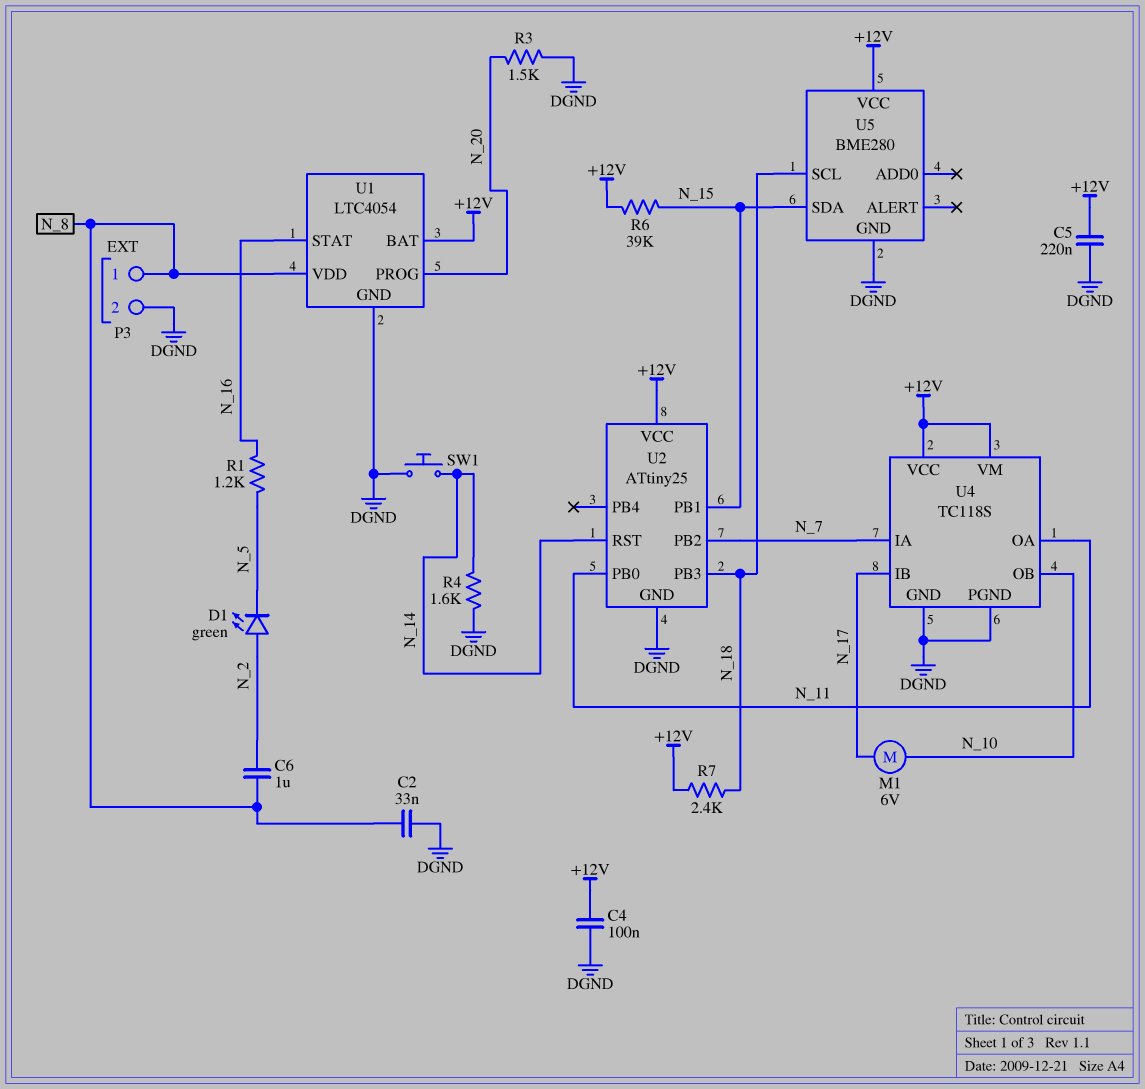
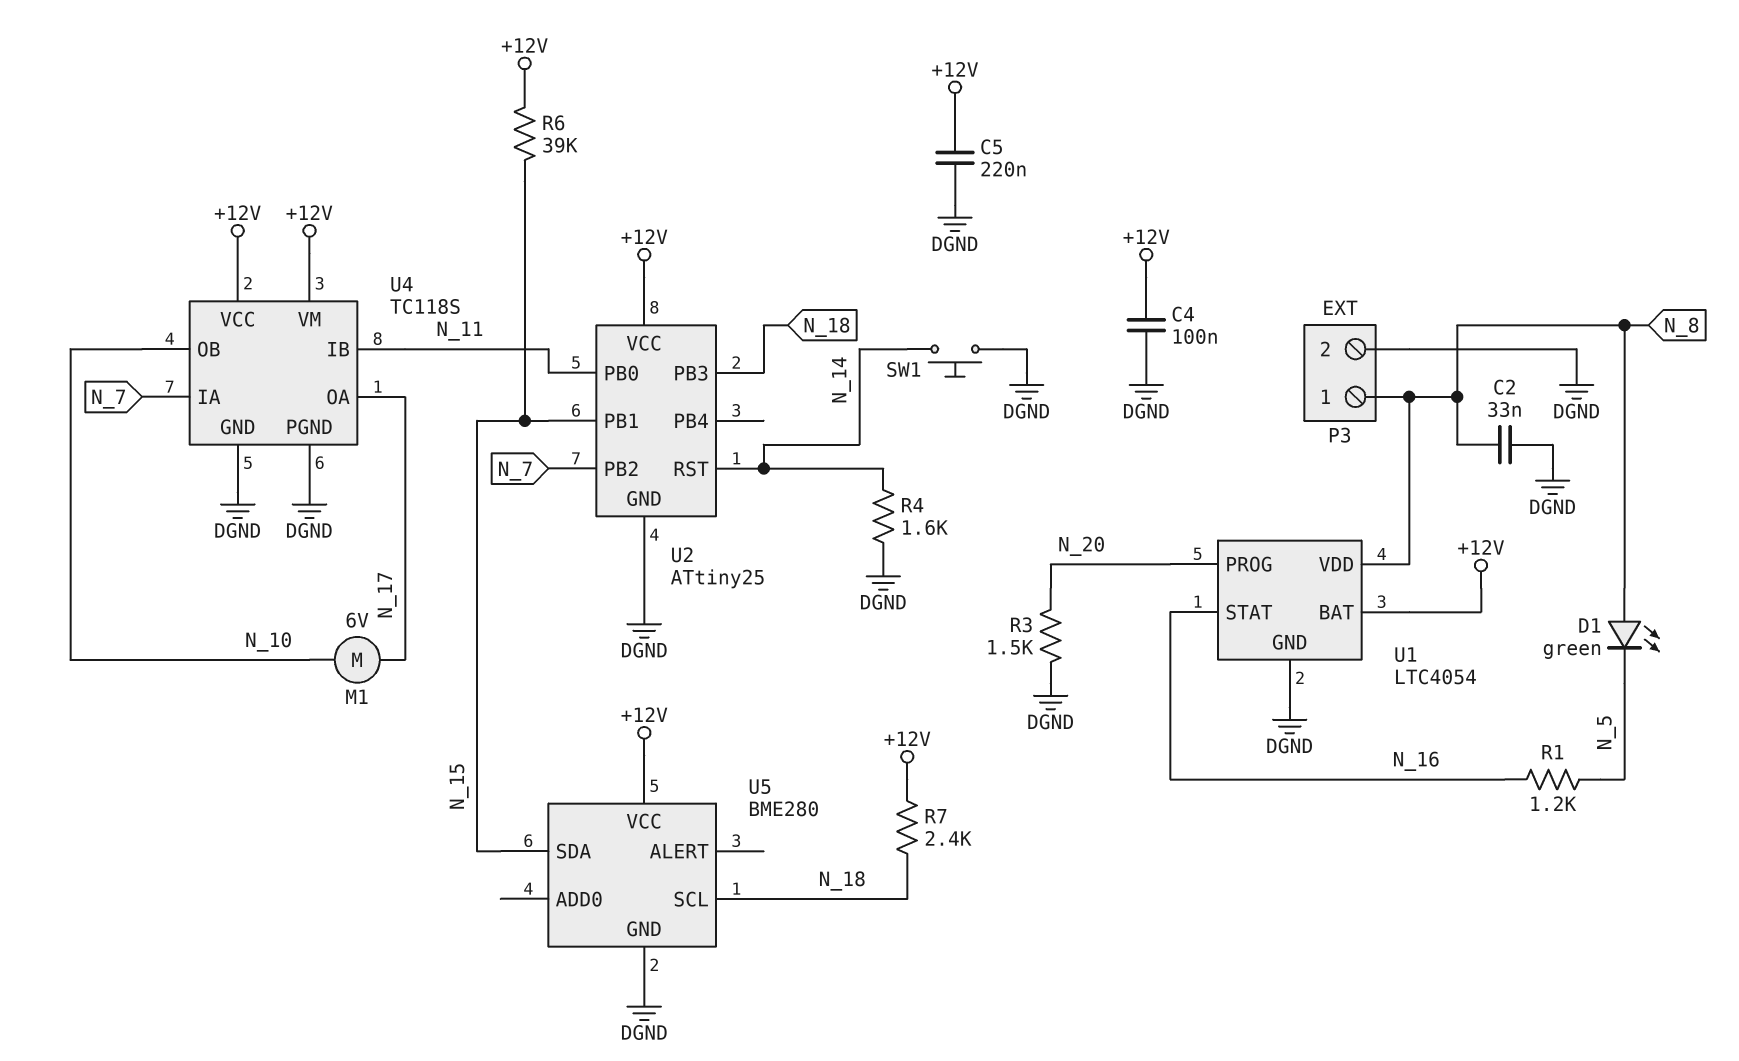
C6: 1uF (N_2, N_8) -> none
D1: LED green (A N_2, K N_5) -> LED green (A N_8, K N_5)
U4 pin IB: N_17 -> N_11
U4 pin OA: N_11 -> N_17

